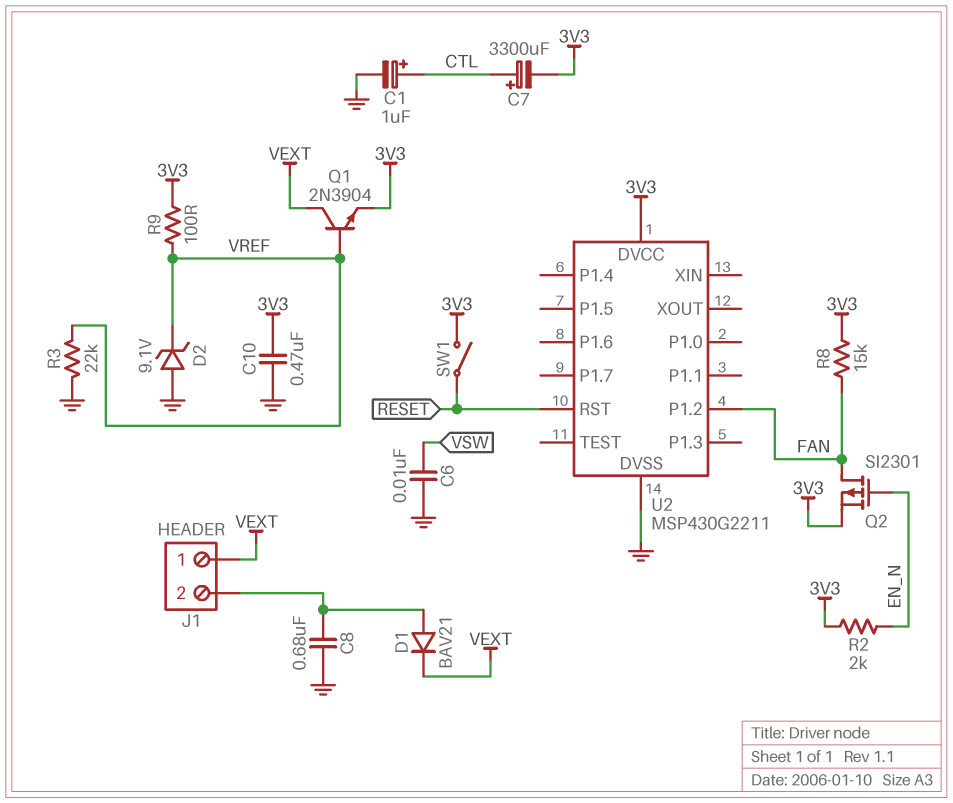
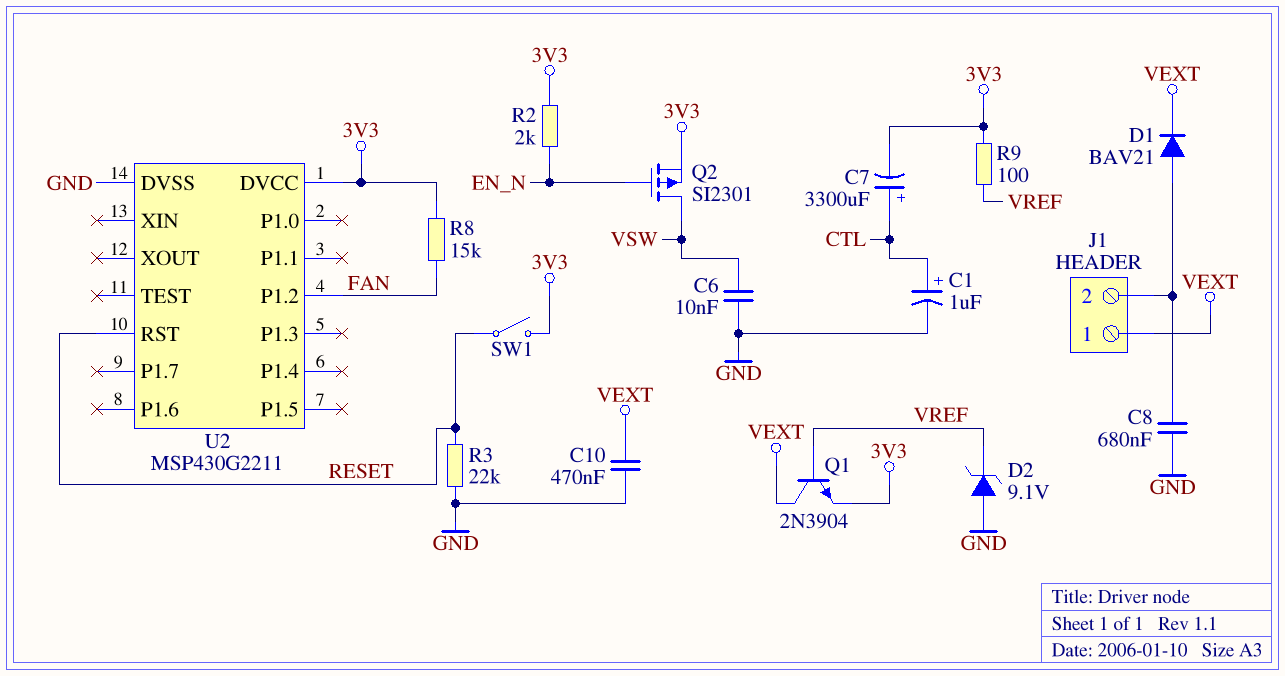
C10: 470nF (3V3, GND) -> 470nF (GND, VEXT)
Q2: PMOS SI2301 (G EN_N, D FAN, S 3V3) -> PMOS SI2301 (G EN_N, D VSW, S 3V3)
R3: 22k (GND, VREF) -> 22k (GND, RESET)

